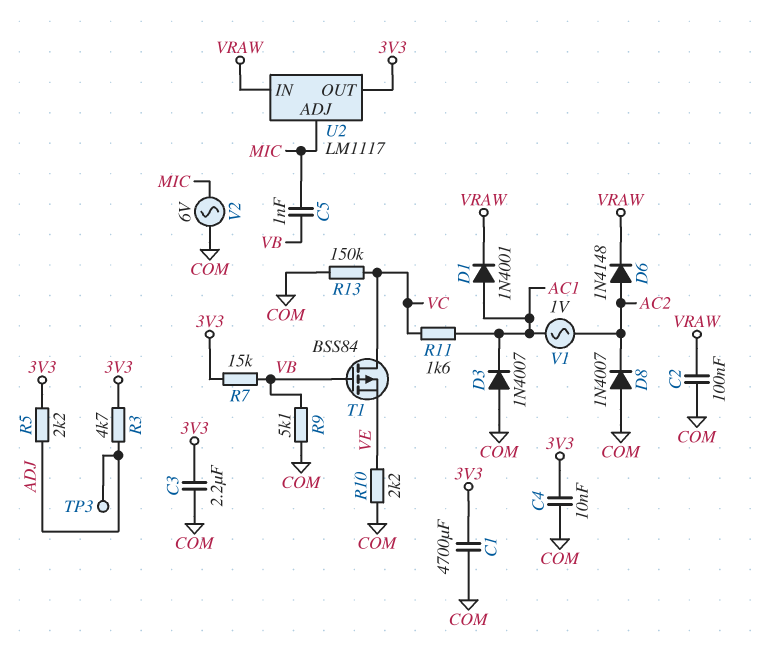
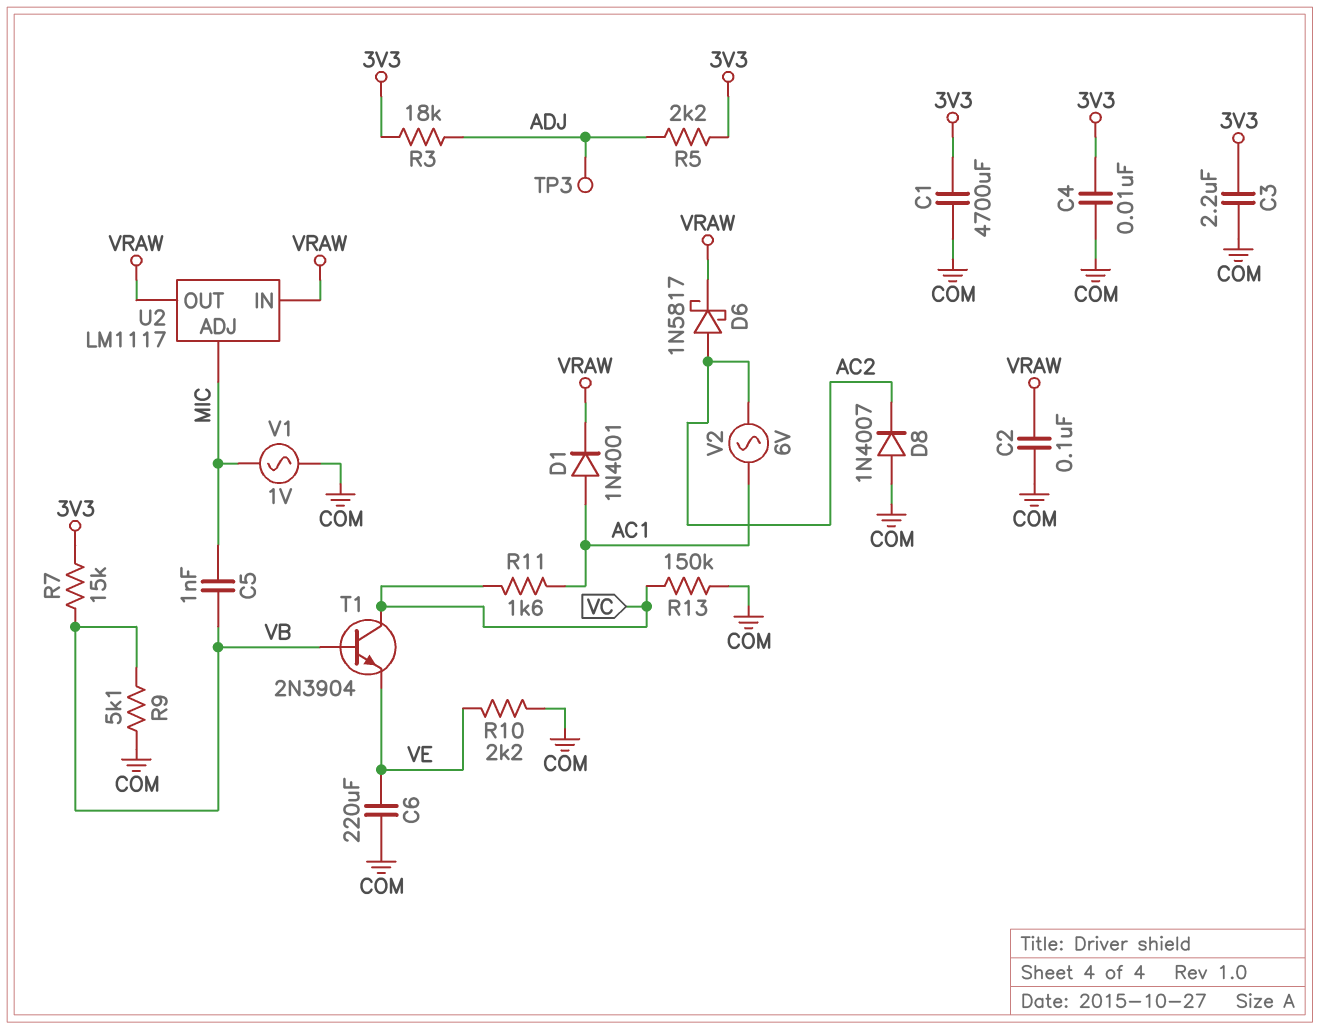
C6: none -> 220uF (COM, VE)
D3: diode 1N4007 (A COM, K AC1) -> none
D6: diode 1N4148 (A AC2, K VRAW) -> schottky 1N5817 (A AC2, K VRAW)
R3: 4.7k (3V3, ADJ) -> 18k (3V3, ADJ)
T1: PMOS BSS84 (G VB, D VC, S VE) -> NPN 2N3904 (B VB, C VC, E VE)
U2 pin OUT: 3V3 -> VRAW
V1: AC 1V (AC1, AC2) -> AC 1V (COM, MIC)
V2: AC 6V (COM, MIC) -> AC 6V (AC1, AC2)

